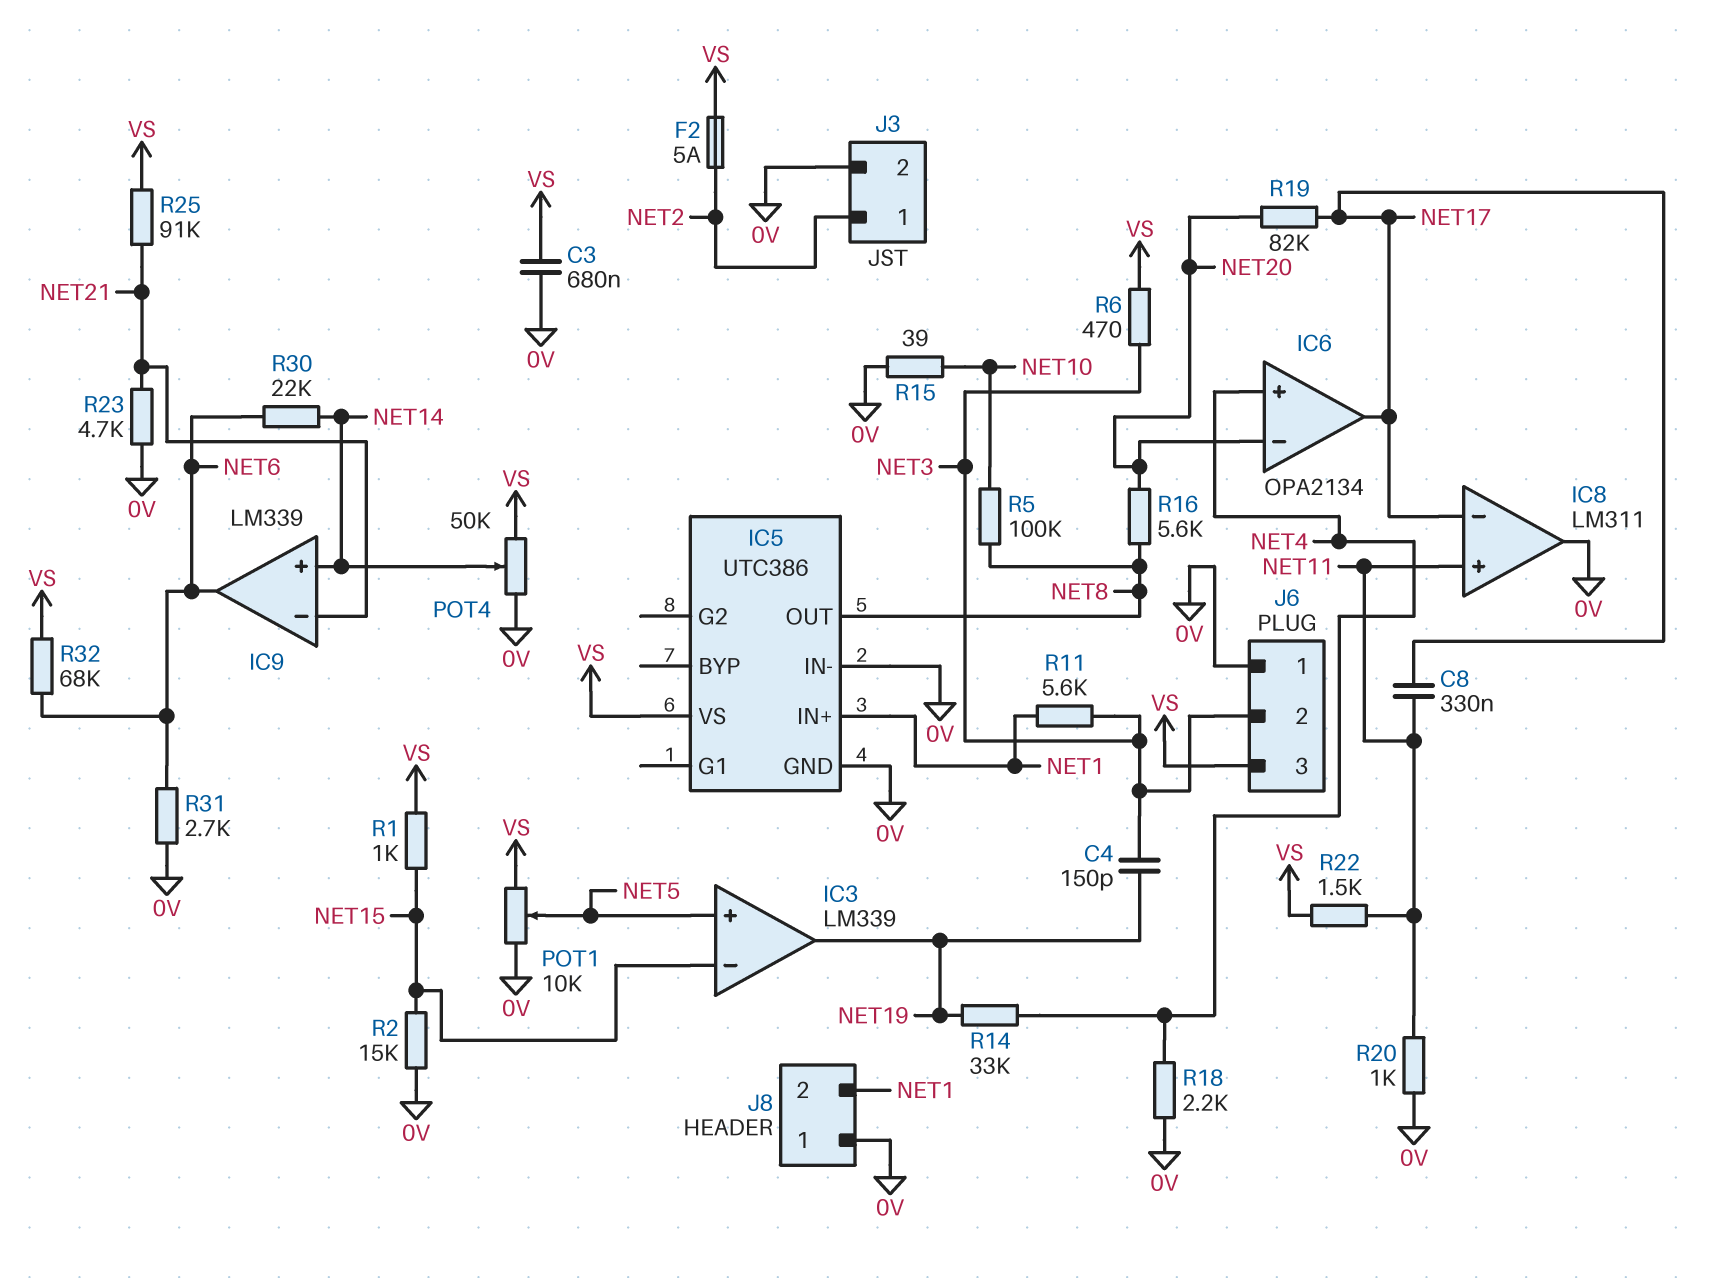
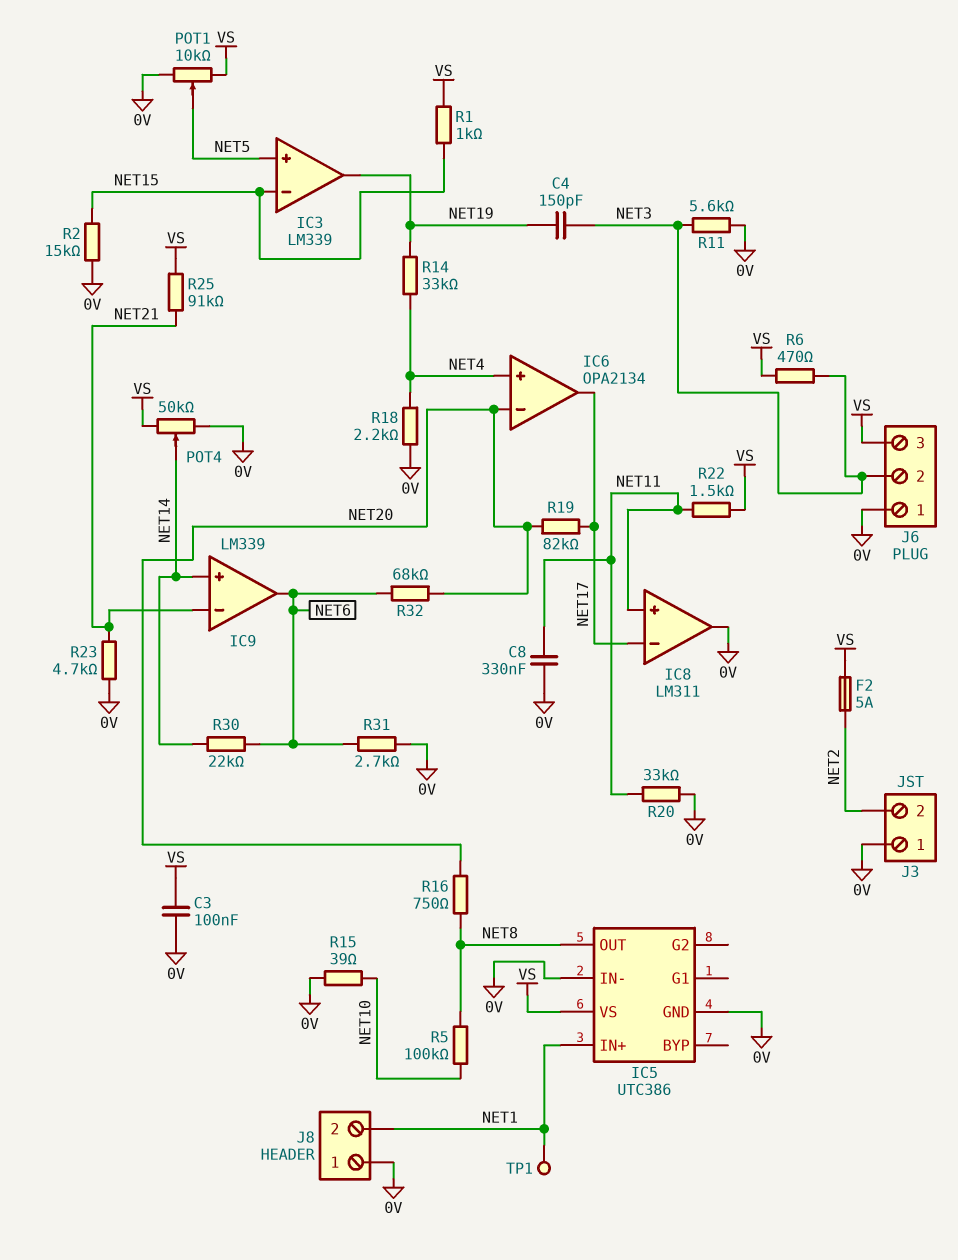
C3: 680nF (0V, VS) -> 100nF (0V, VS)
C8: 330nF (NET11, NET17) -> 330nF (0V, NET11)
J3 pin 1: NET2 -> 0V
J3 pin 2: 0V -> NET2
R11: 5.6k (NET1, NET3) -> 5.6k (0V, NET3)
R16: 5.6k (NET8, NET20) -> 750 (NET8, NET20)
R20: 1k (0V, NET11) -> 33k (0V, NET11)
R32: 68k (NET6, VS) -> 68k (NET6, NET20)
TP1: none -> test point (NET1)

